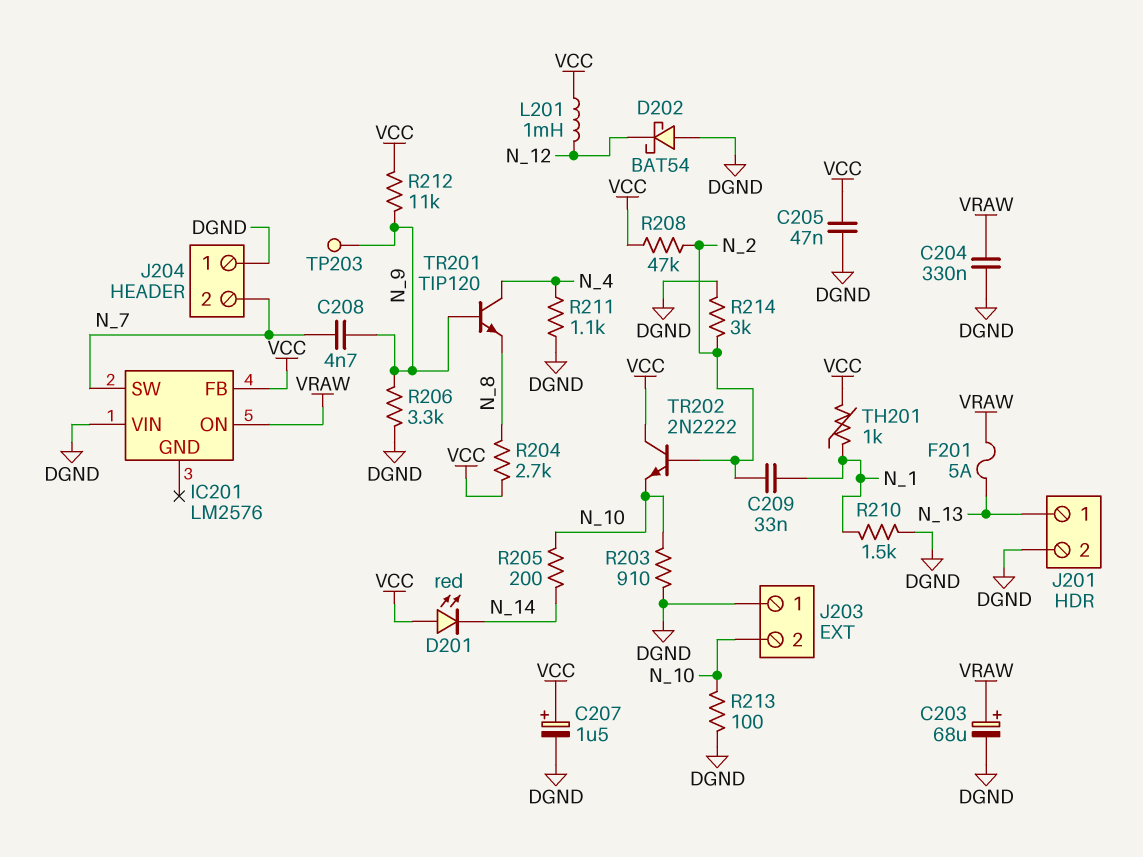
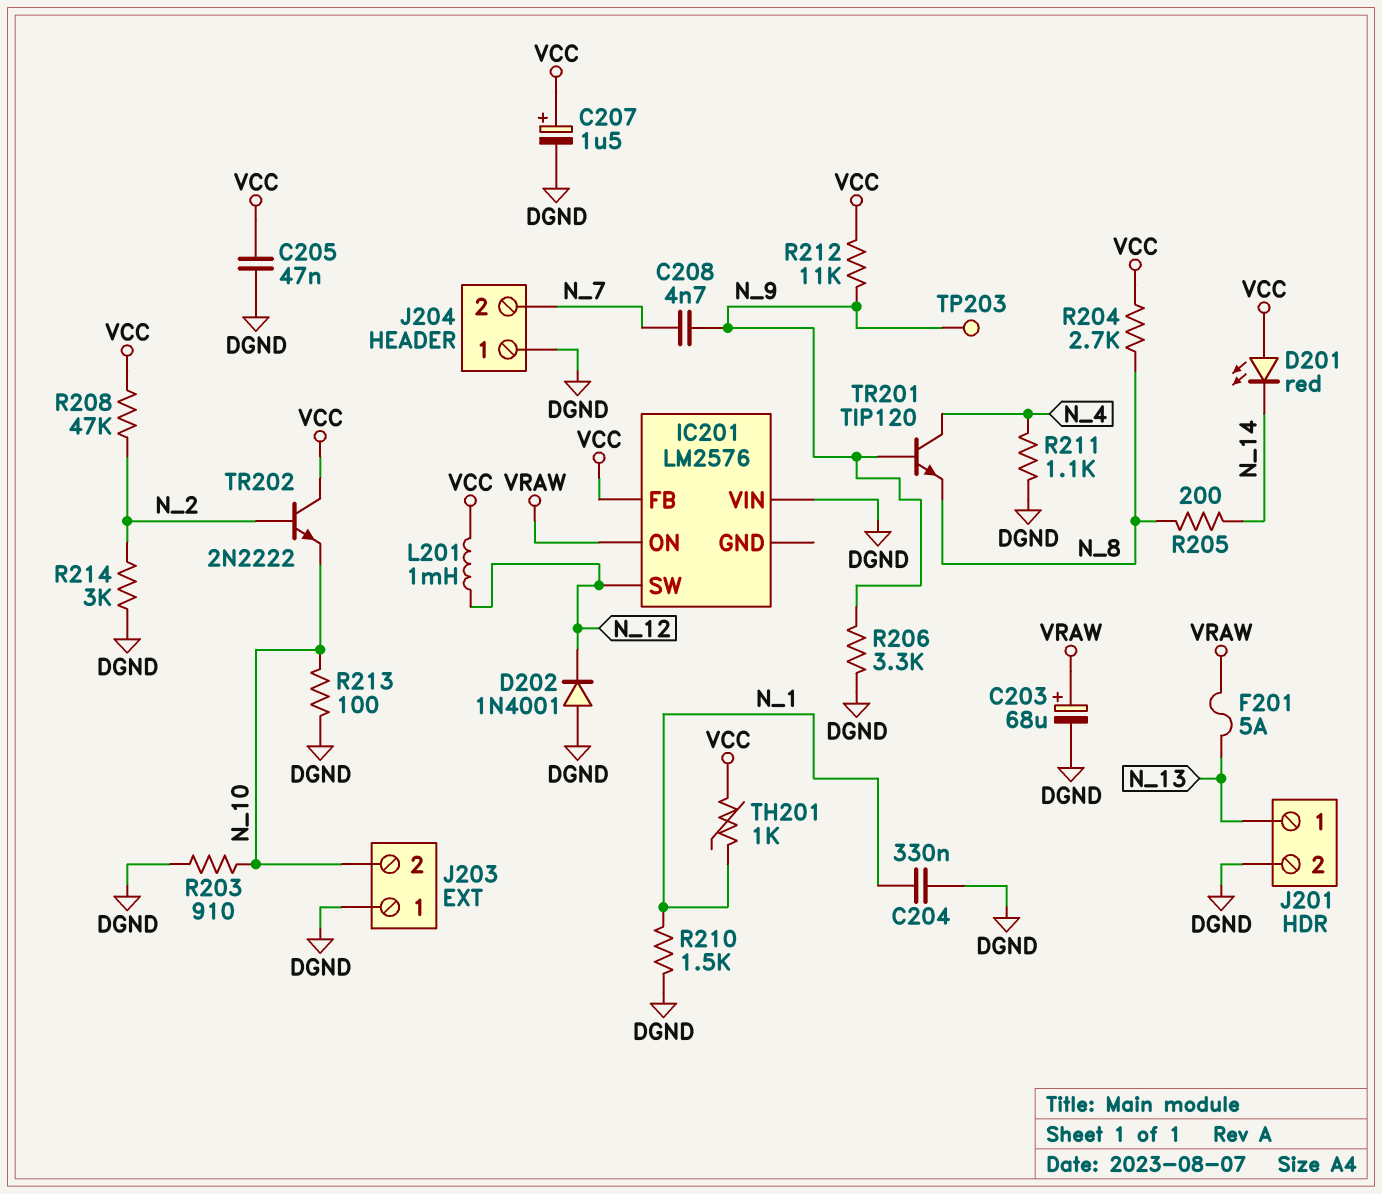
C204: 330nF (DGND, VRAW) -> 330nF (DGND, N_1)
C209: 33nF (N_1, N_2) -> none
D202: schottky BAT54 (A DGND, K N_12) -> diode 1N4001 (A DGND, K N_12)
IC201 pin SW: N_7 -> N_12
R205: 200 (N_10, N_14) -> 200 (N_8, N_14)

